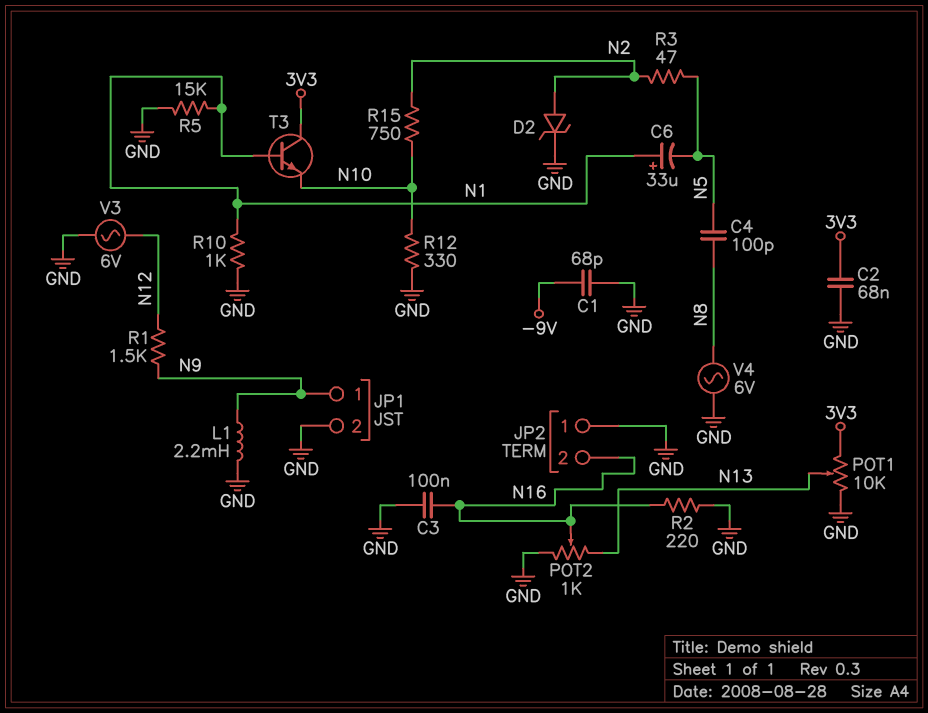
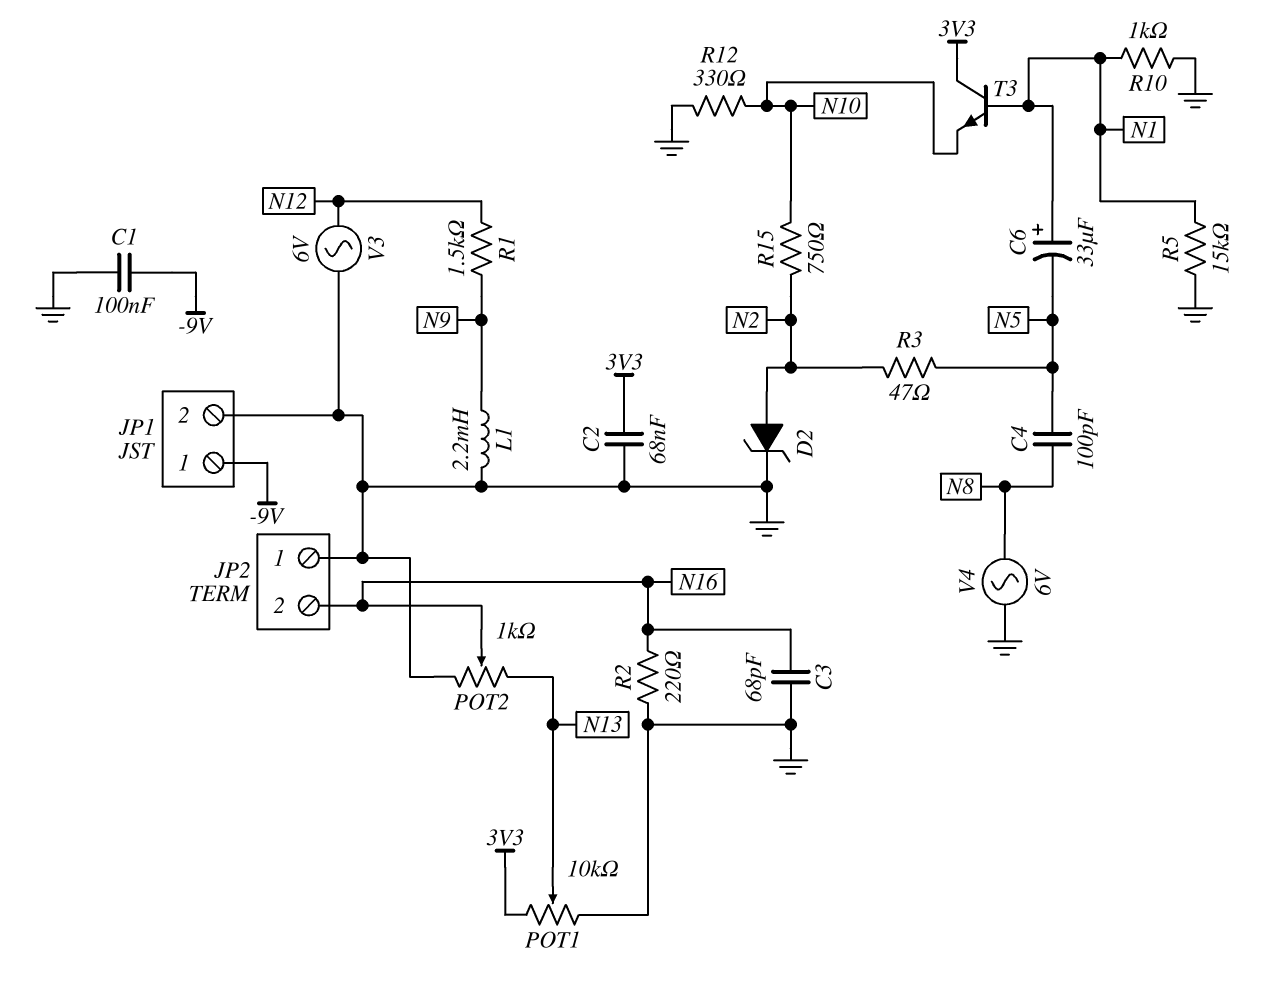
C1: 68pF (-9V, GND) -> 100nF (-9V, GND)
C3: 100nF (GND, N16) -> 68pF (GND, N16)
JP1 pin 1: N9 -> -9V

